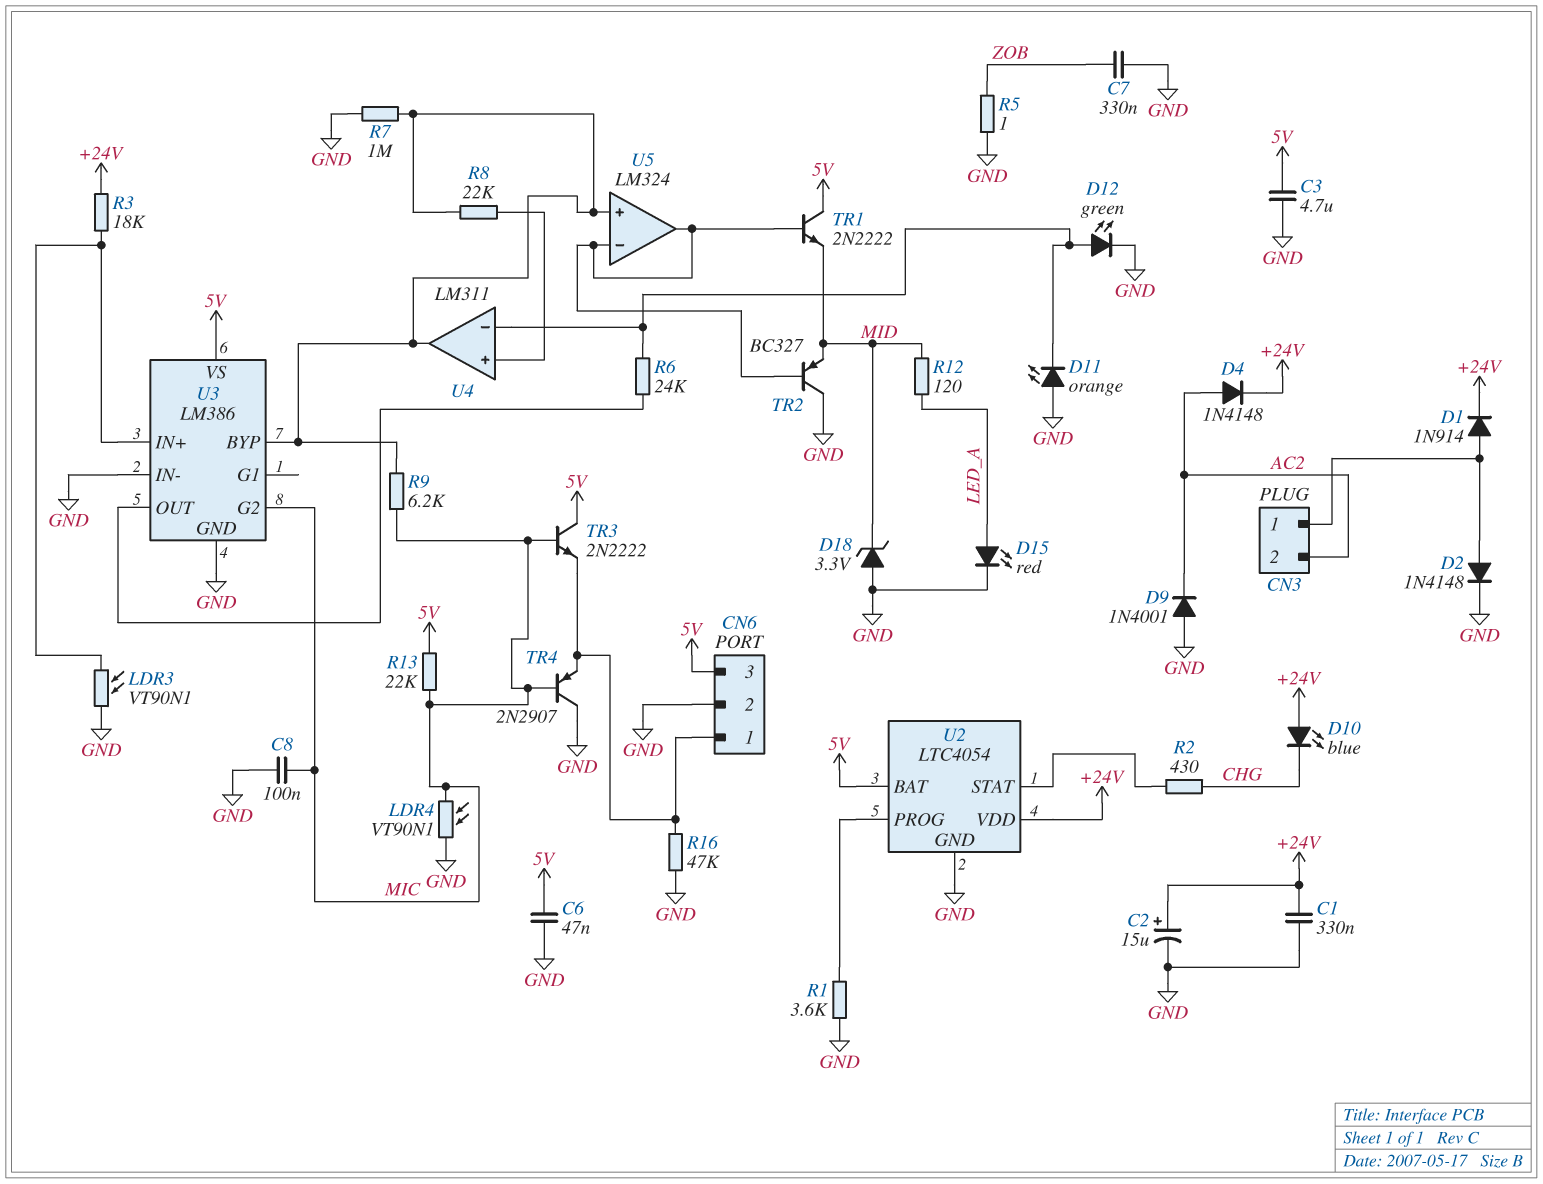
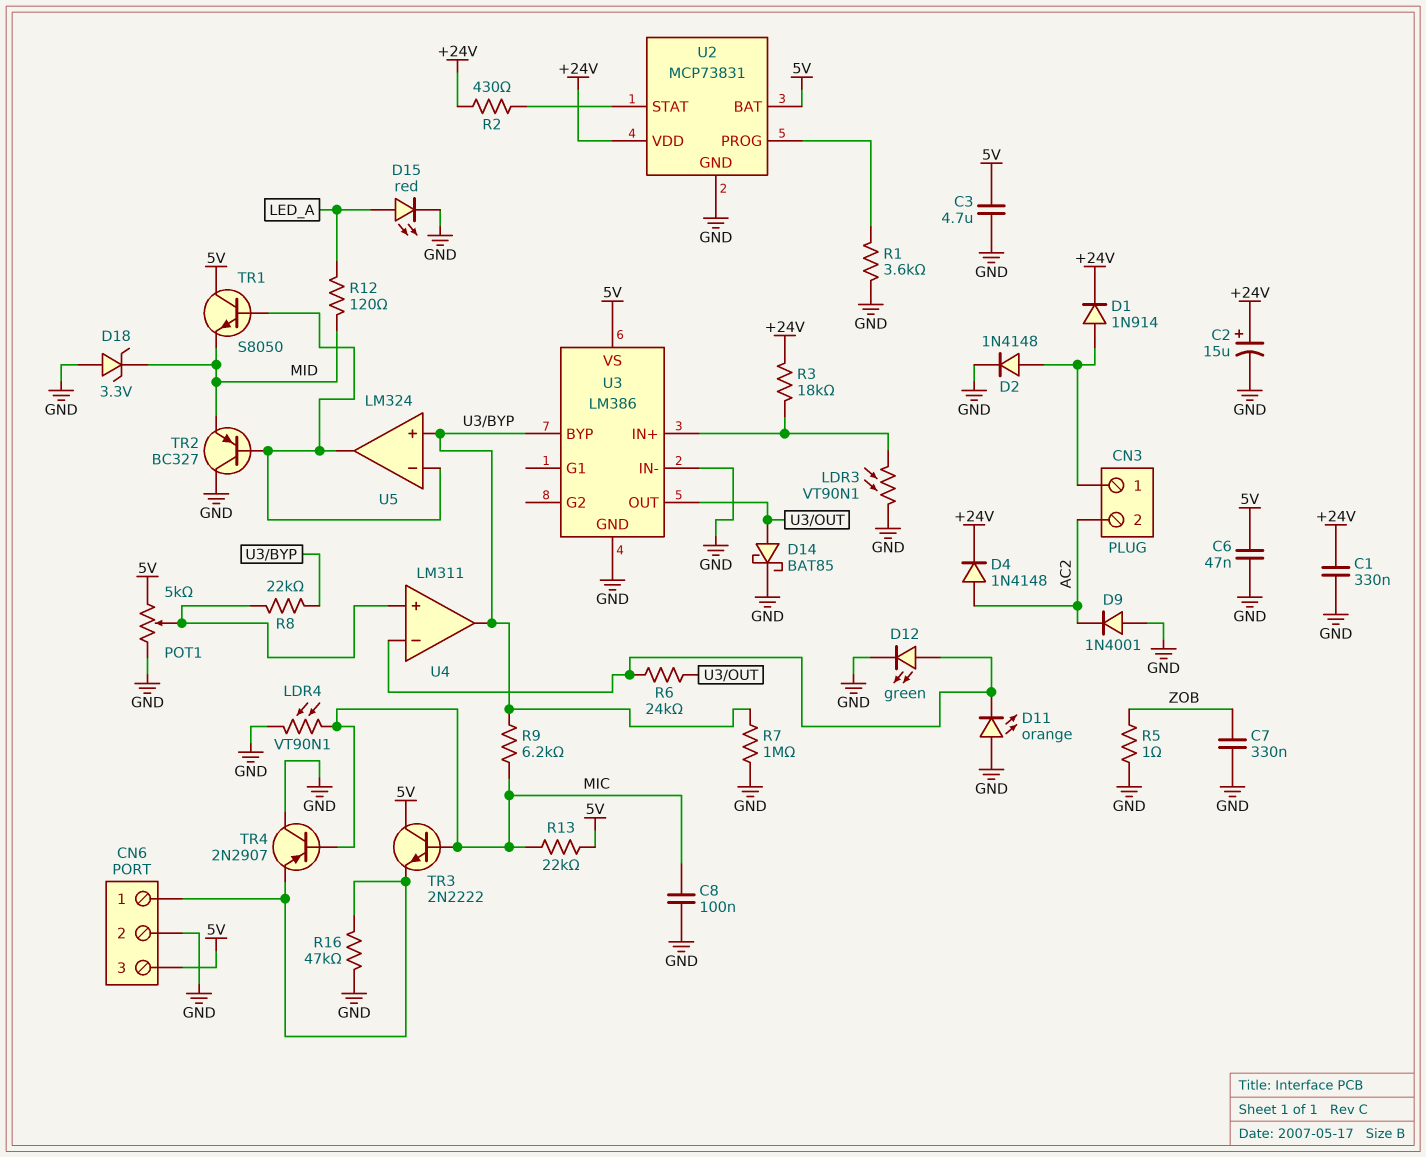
D10: LED blue (A +24V, K CHG) -> none
D14: none -> schottky BAT85 (A U3/OUT, K GND)
POT1: none -> 5k (5V, GND, wiper U4/in+)
R2: 430 (CHG, U2/STAT) -> 430 (+24V, U2/STAT)
TR1: NPN 2N2222 (B U5/in-, C 5V, E MID) -> NPN S8050 (B U5/in-, C 5V, E MID)
U2: LTC4054 -> MCP73831
U3 pin G2: MIC -> none

